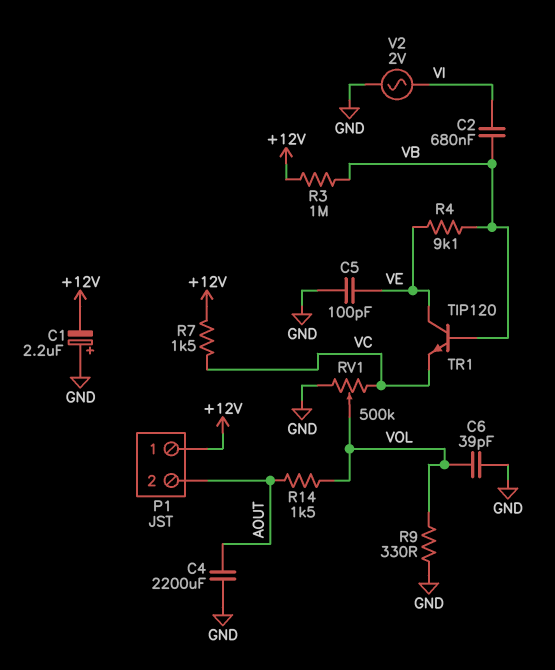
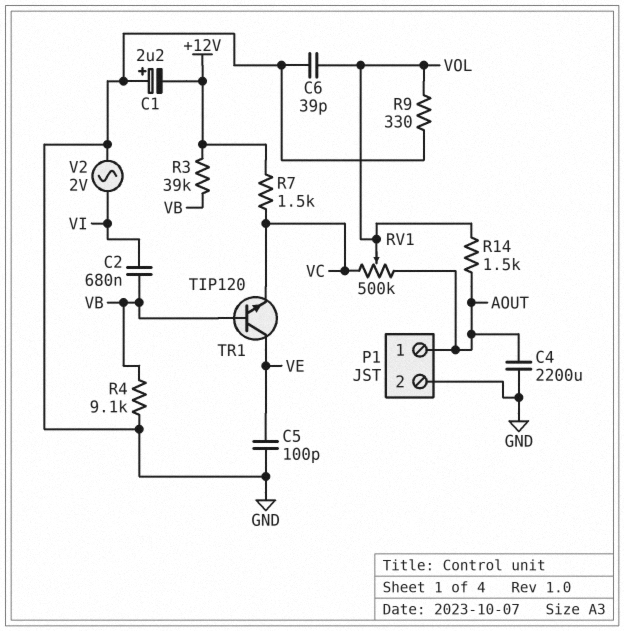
P1 pin 1: +12V -> AOUT
P1 pin 2: AOUT -> GND
R3: 1M (+12V, VB) -> 39k (+12V, VB)
R4: 9.1k (VB, VE) -> 9.1k (GND, VB)
RV1: 500k (GND, VC, wiper VOL) -> 500k (AOUT, VC, wiper VOL)

